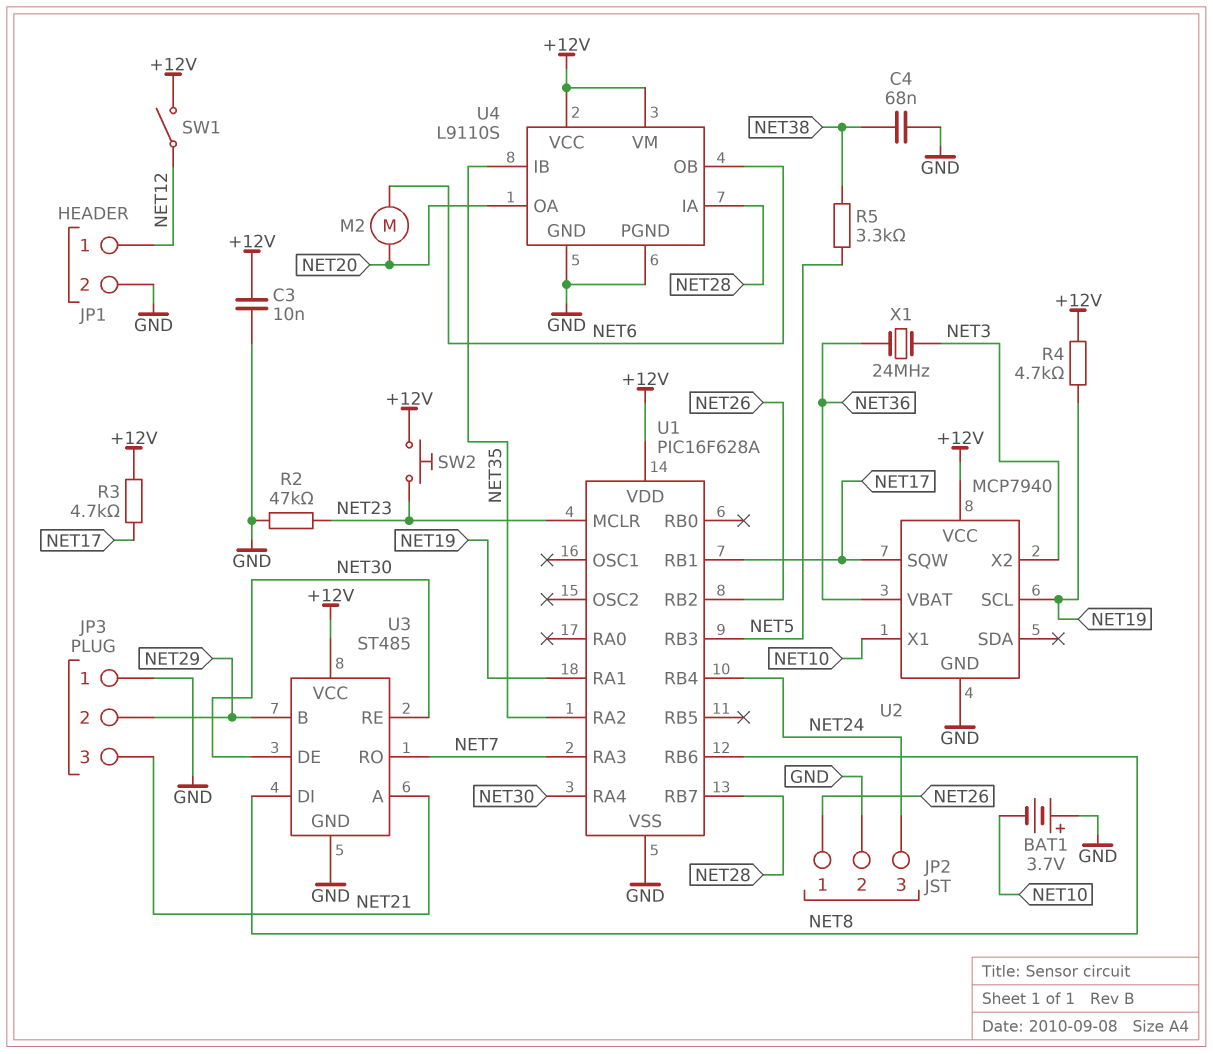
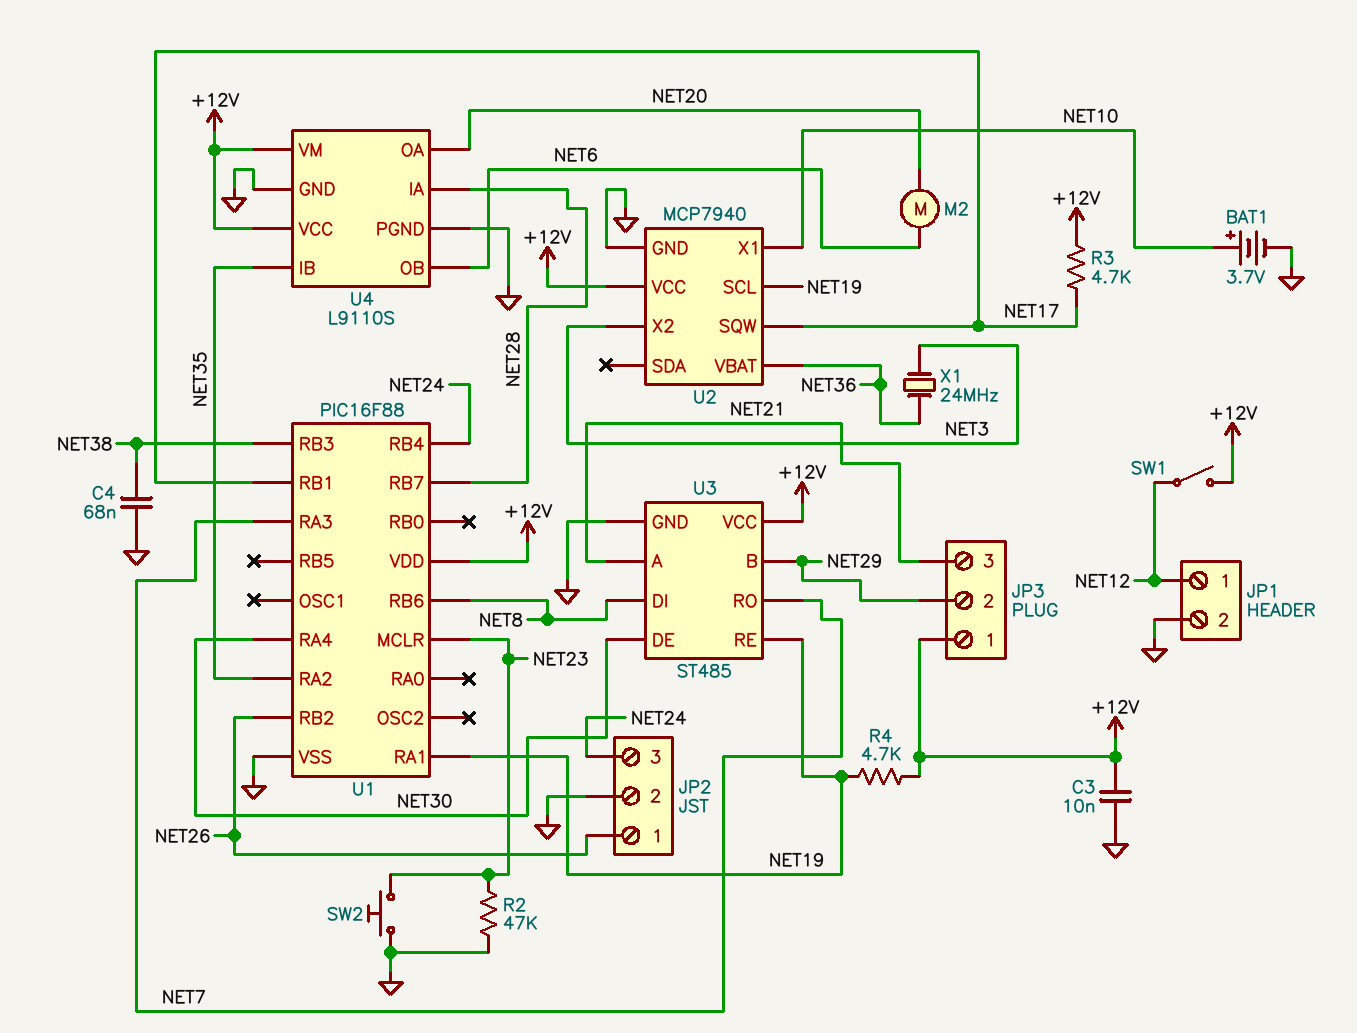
BAT1: 3.7V (plus GND, minus NET10) -> 3.7V (plus NET10, minus GND)
JP3 pin 1: GND -> +12V
R5: 3.3k (NET5, NET38) -> none
SW2: button (+12V, NET23) -> button (GND, NET23)
U1: PIC16F628A -> PIC16F88
U1 pin RB3: NET5 -> NET38
U3 pin RE: NET30 -> NET19

